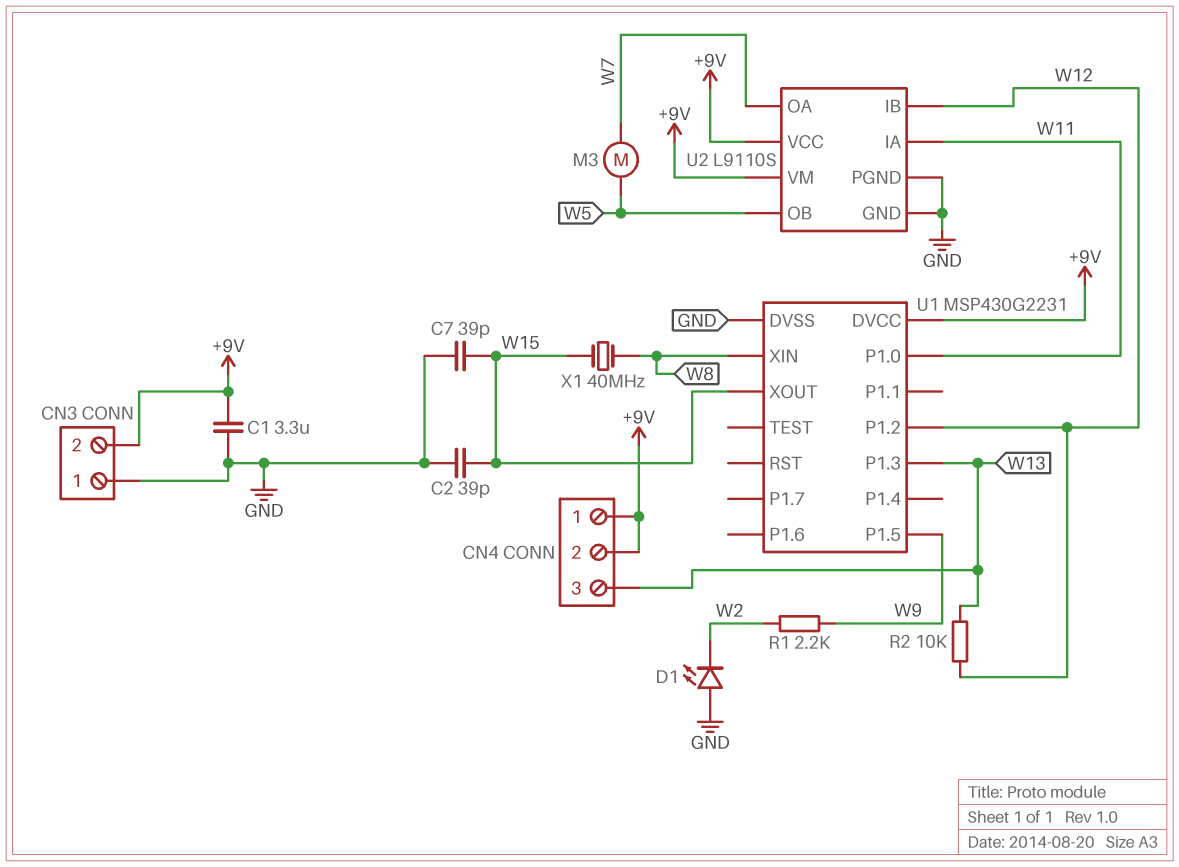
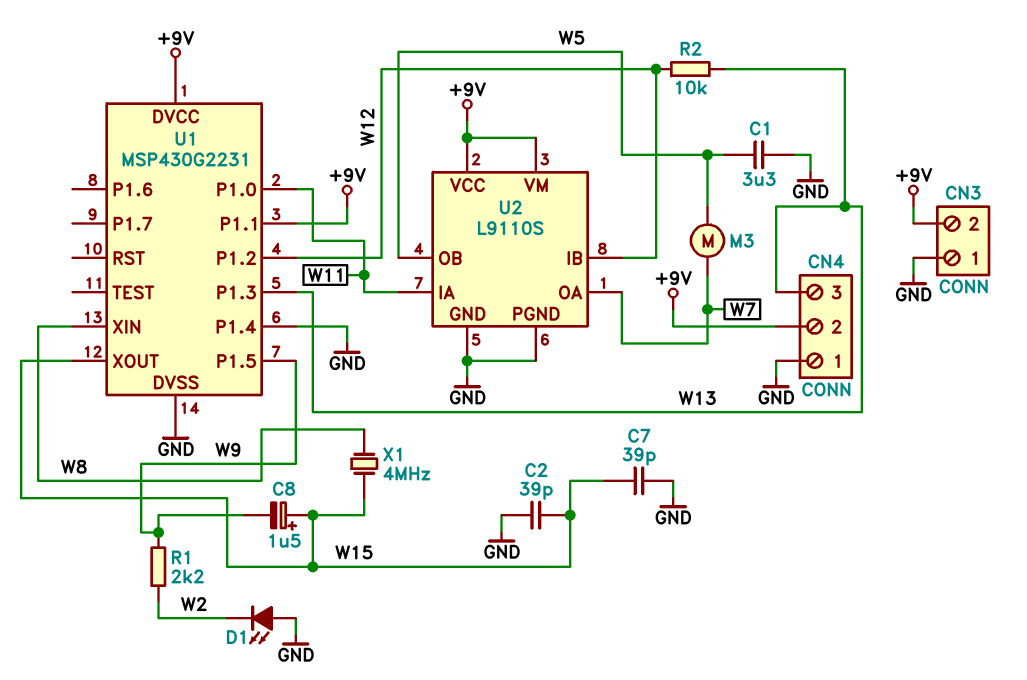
C1: 3.3uF (+9V, GND) -> 3.3uF (GND, W5)
C8: none -> 1.5uF (plus W15, minus W9)
CN4 pin 1: +9V -> GND
U1 pin P1.1: none -> +9V
U1 pin P1.4: none -> GND
X1: 40MHz (W8, W15) -> 4MHz (W8, W15)

